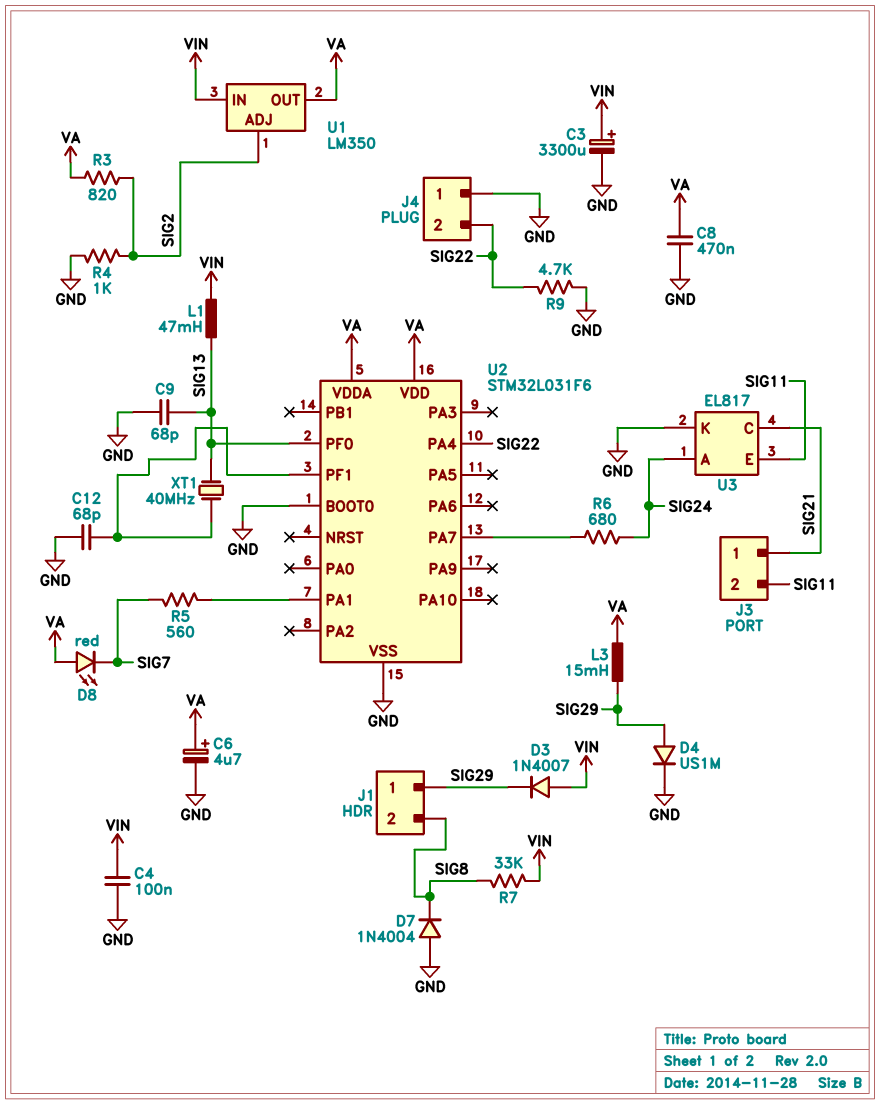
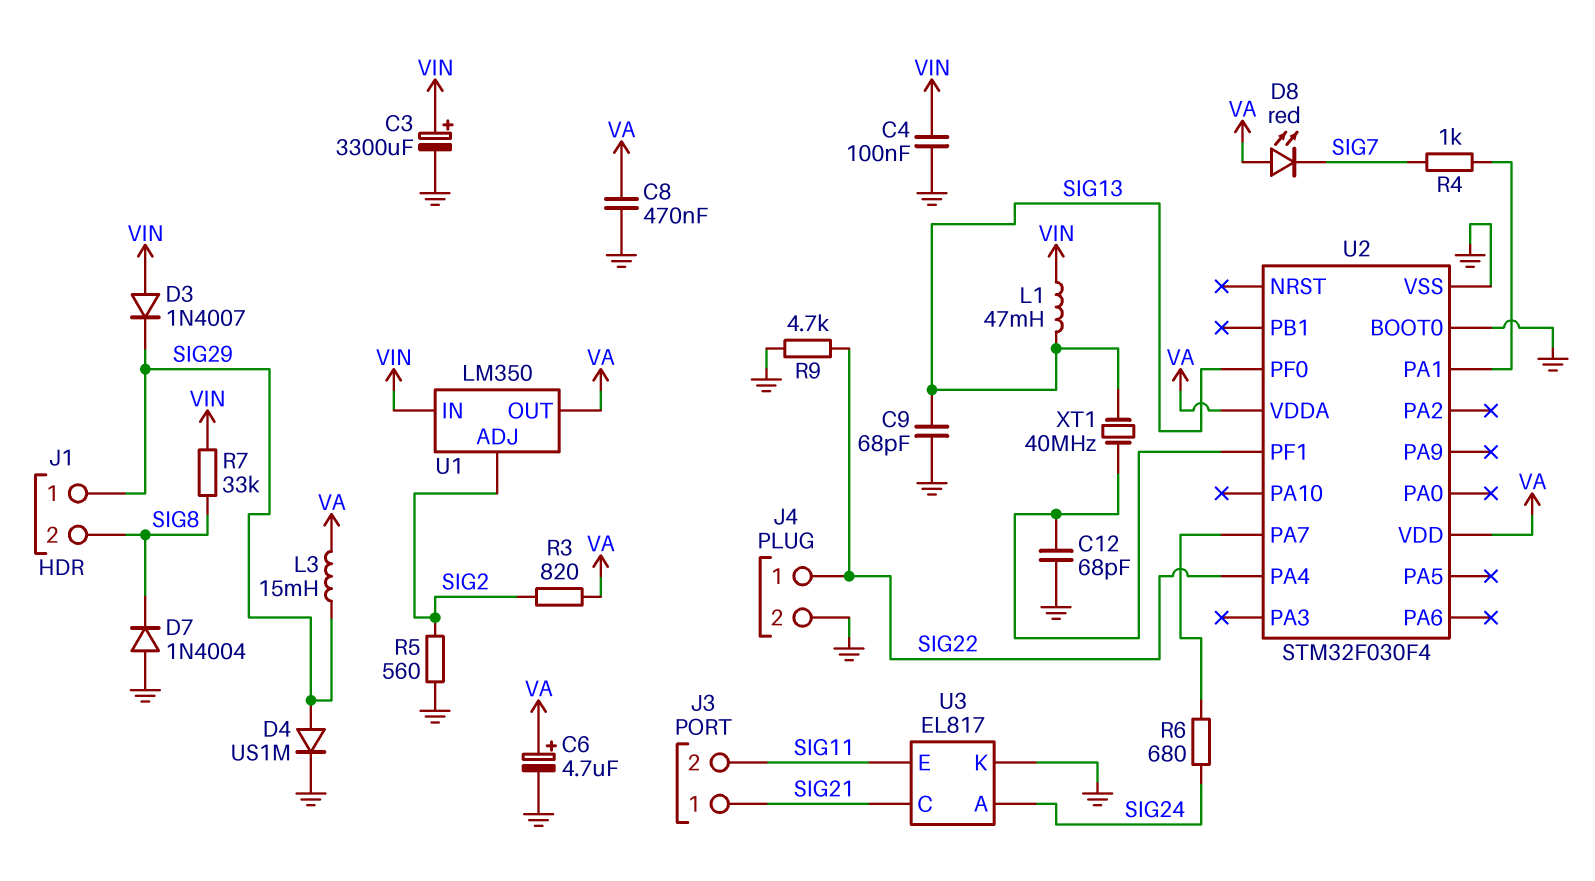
J4 pin 1: GND -> SIG22
J4 pin 2: SIG22 -> GND
R4: 1k (GND, SIG2) -> 1k (SIG7, U2/PA1)
R5: 560 (SIG7, U2/PA1) -> 560 (GND, SIG2)
U2: STM32L031F6 -> STM32F030F4

